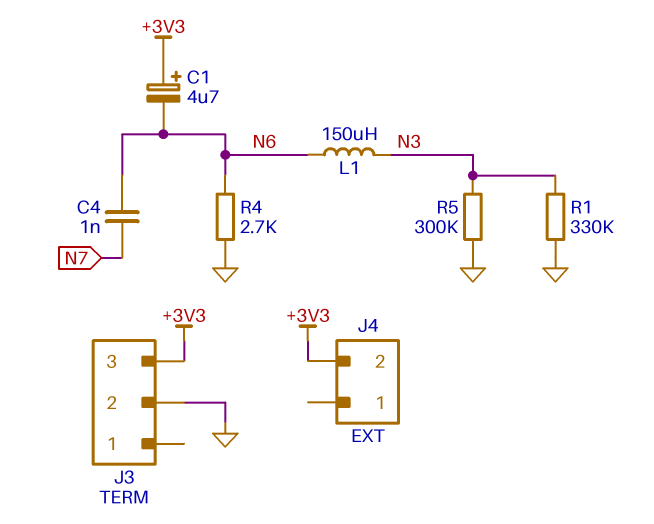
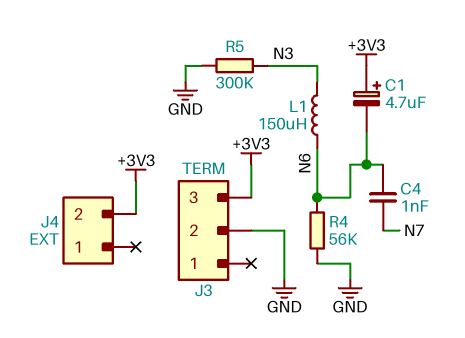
R1: 330k (GND, N3) -> none
R4: 2.7k (GND, N6) -> 56k (GND, N6)

